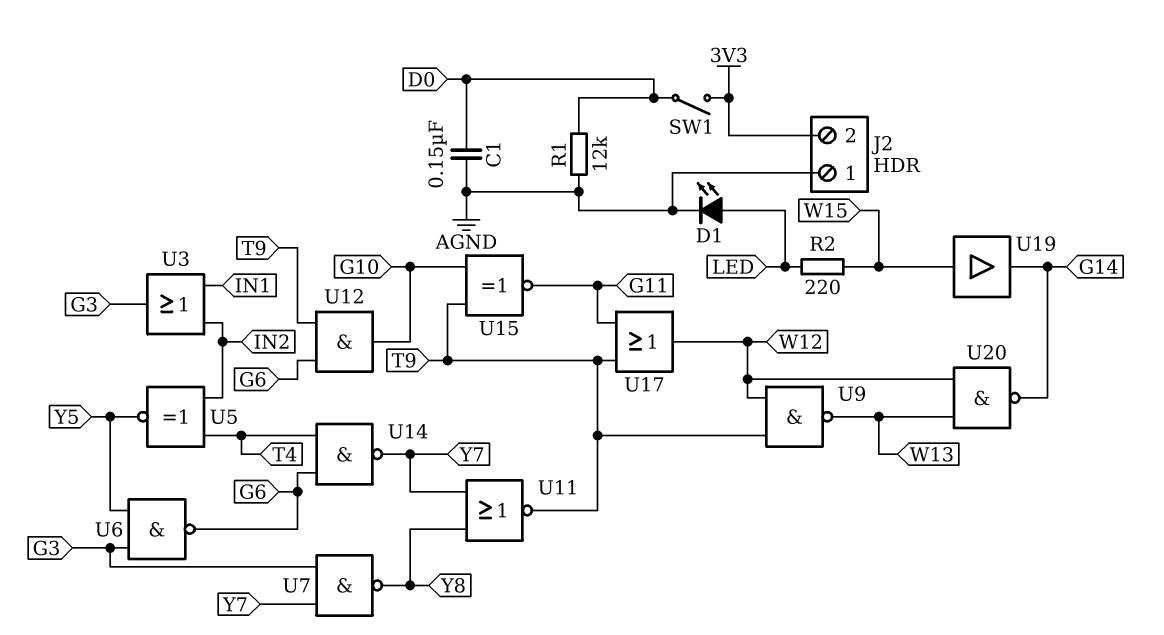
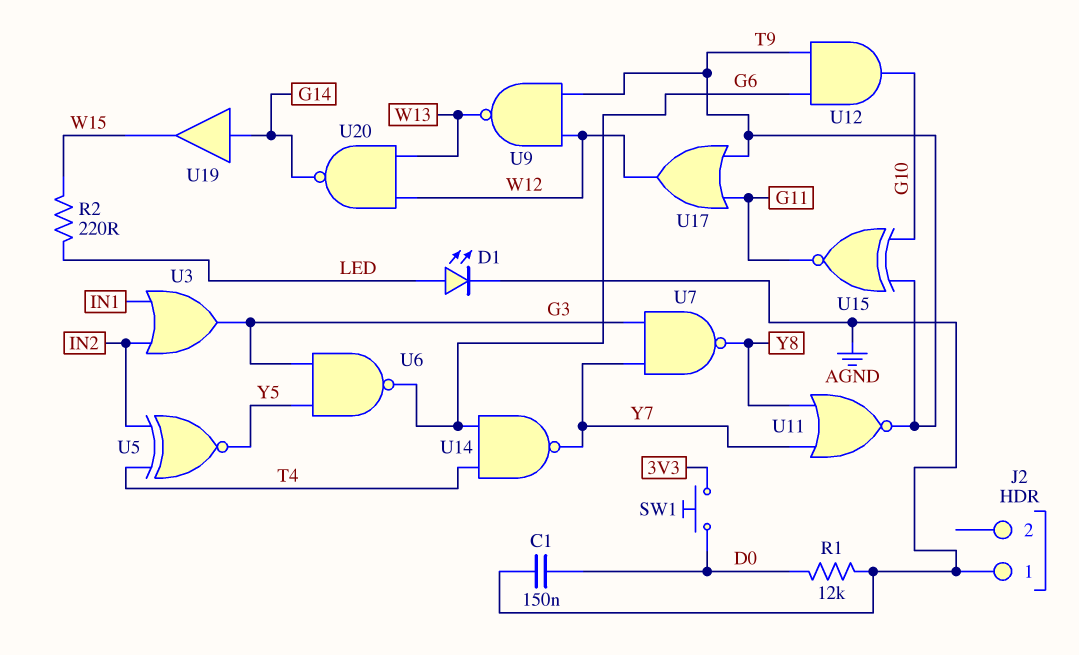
J2 pin 2: 3V3 -> none
SW1: switch (3V3, D0) -> button (3V3, D0)
U19: buffer (in W15, out G14) -> buffer (in G14, out W15)

